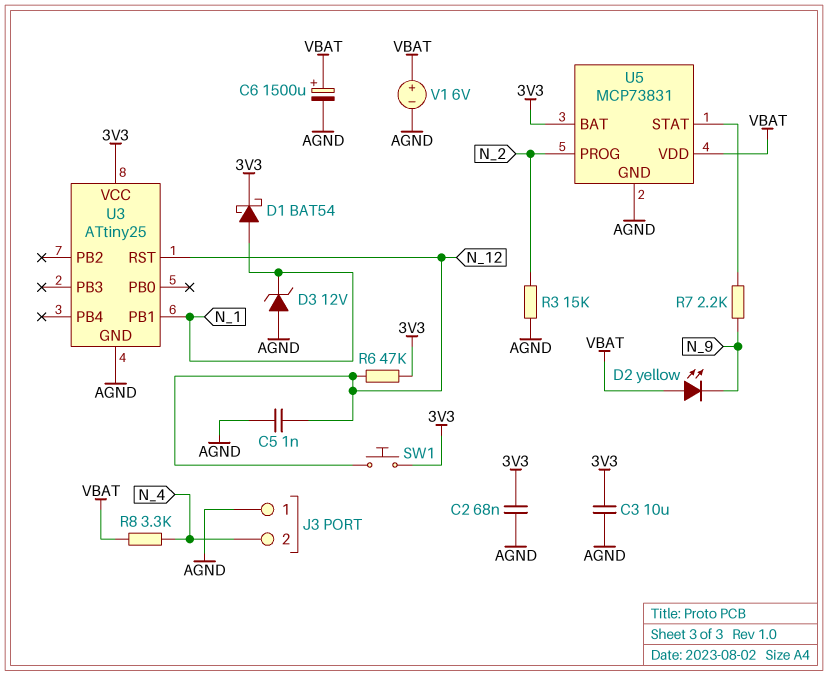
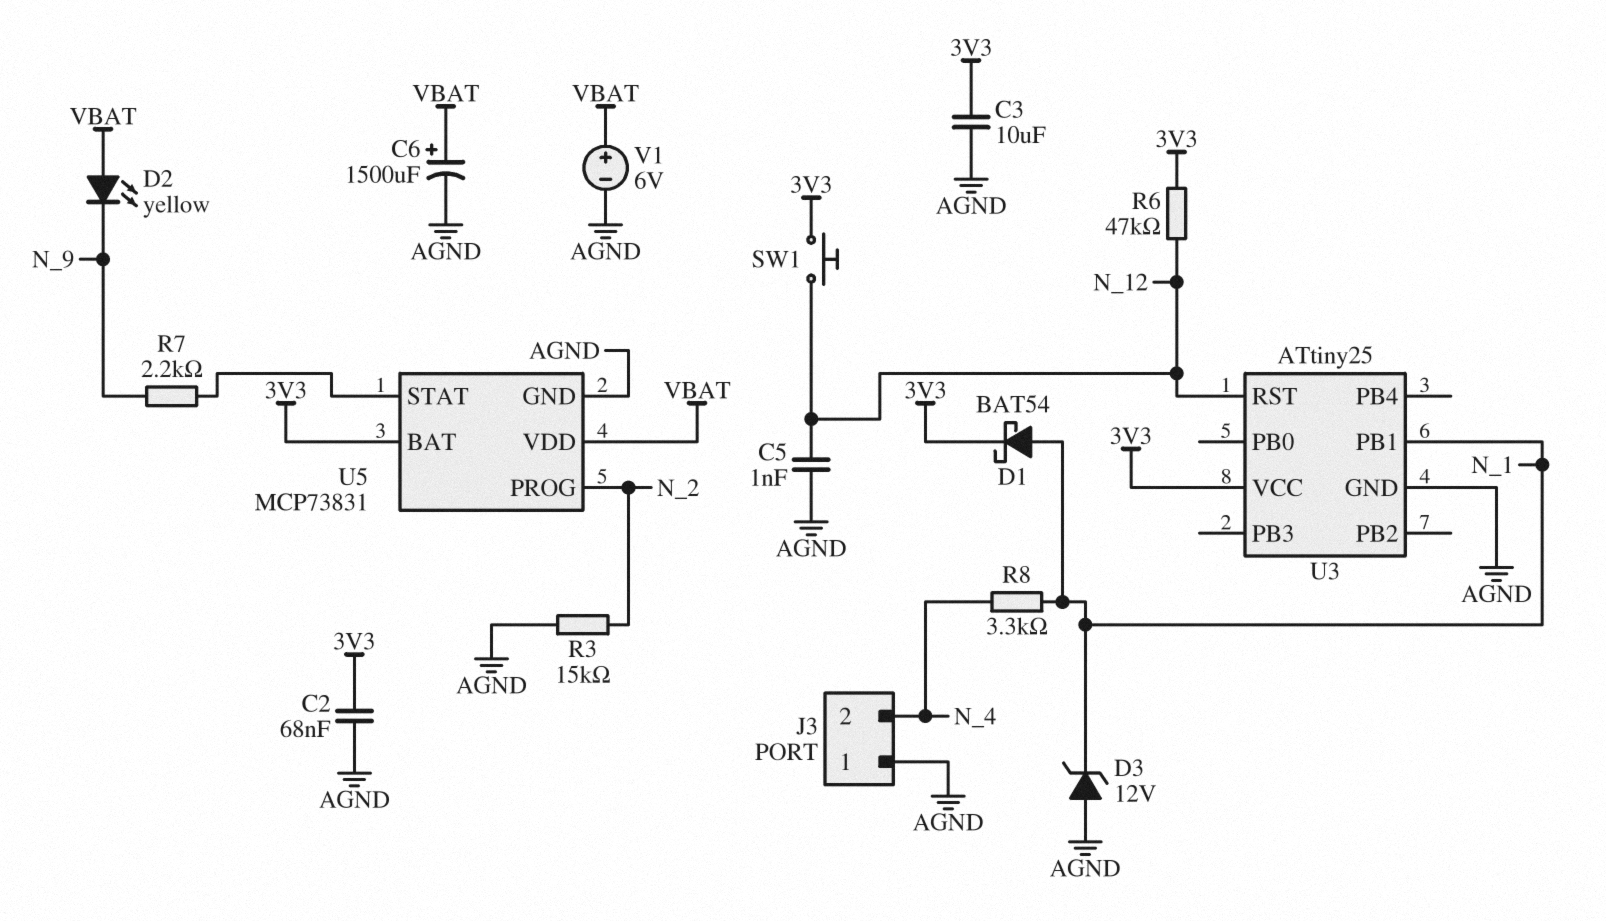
R8: 3.3k (N_4, VBAT) -> 3.3k (N_1, N_4)

